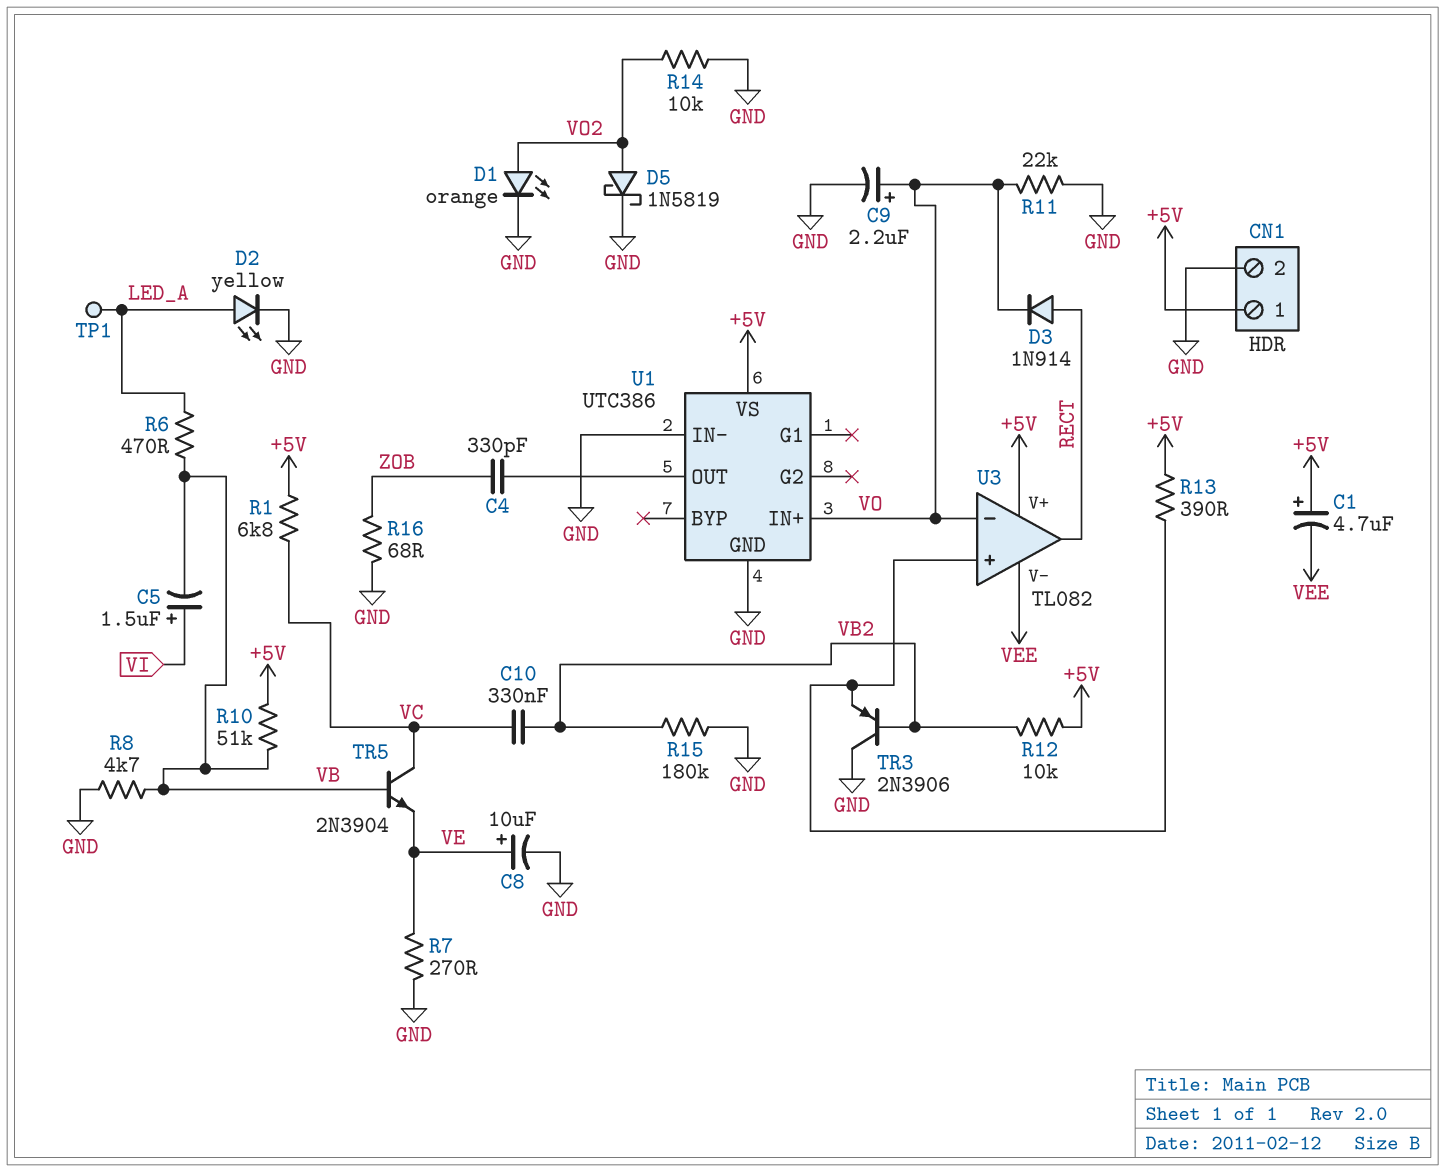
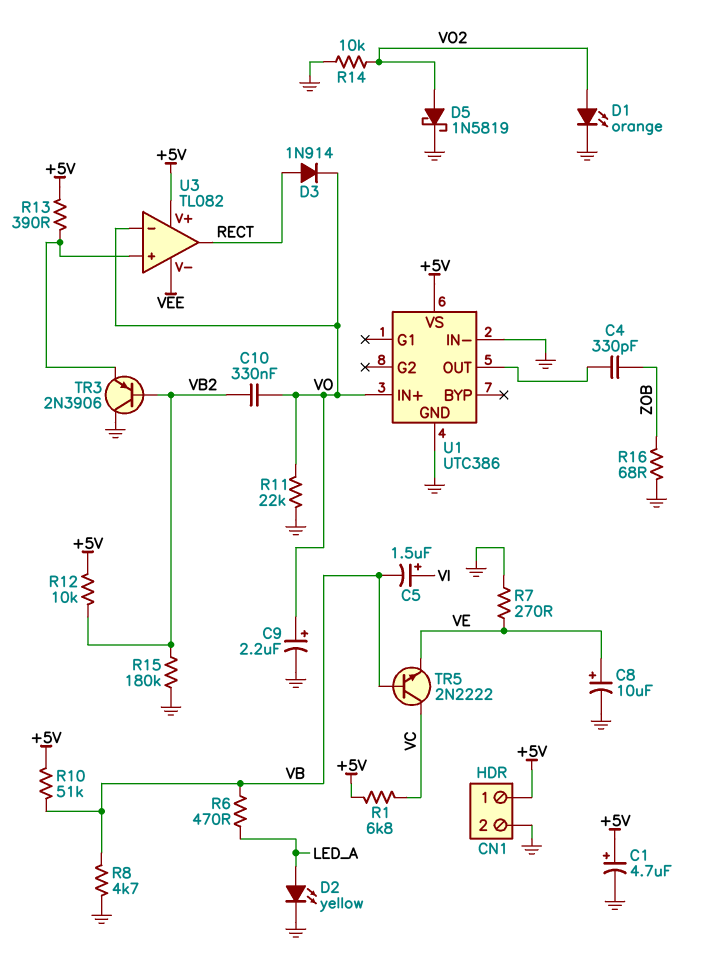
C1: 4.7uF (plus +5V, minus VEE) -> 4.7uF (plus +5V, minus GND)
C10: 330nF (VB2, VC) -> 330nF (VB2, VO)
TP1: test point (LED_A) -> none
TR5: NPN 2N3904 (B VB, C VC, E VE) -> NPN 2N2222 (B VB, C VC, E VE)

